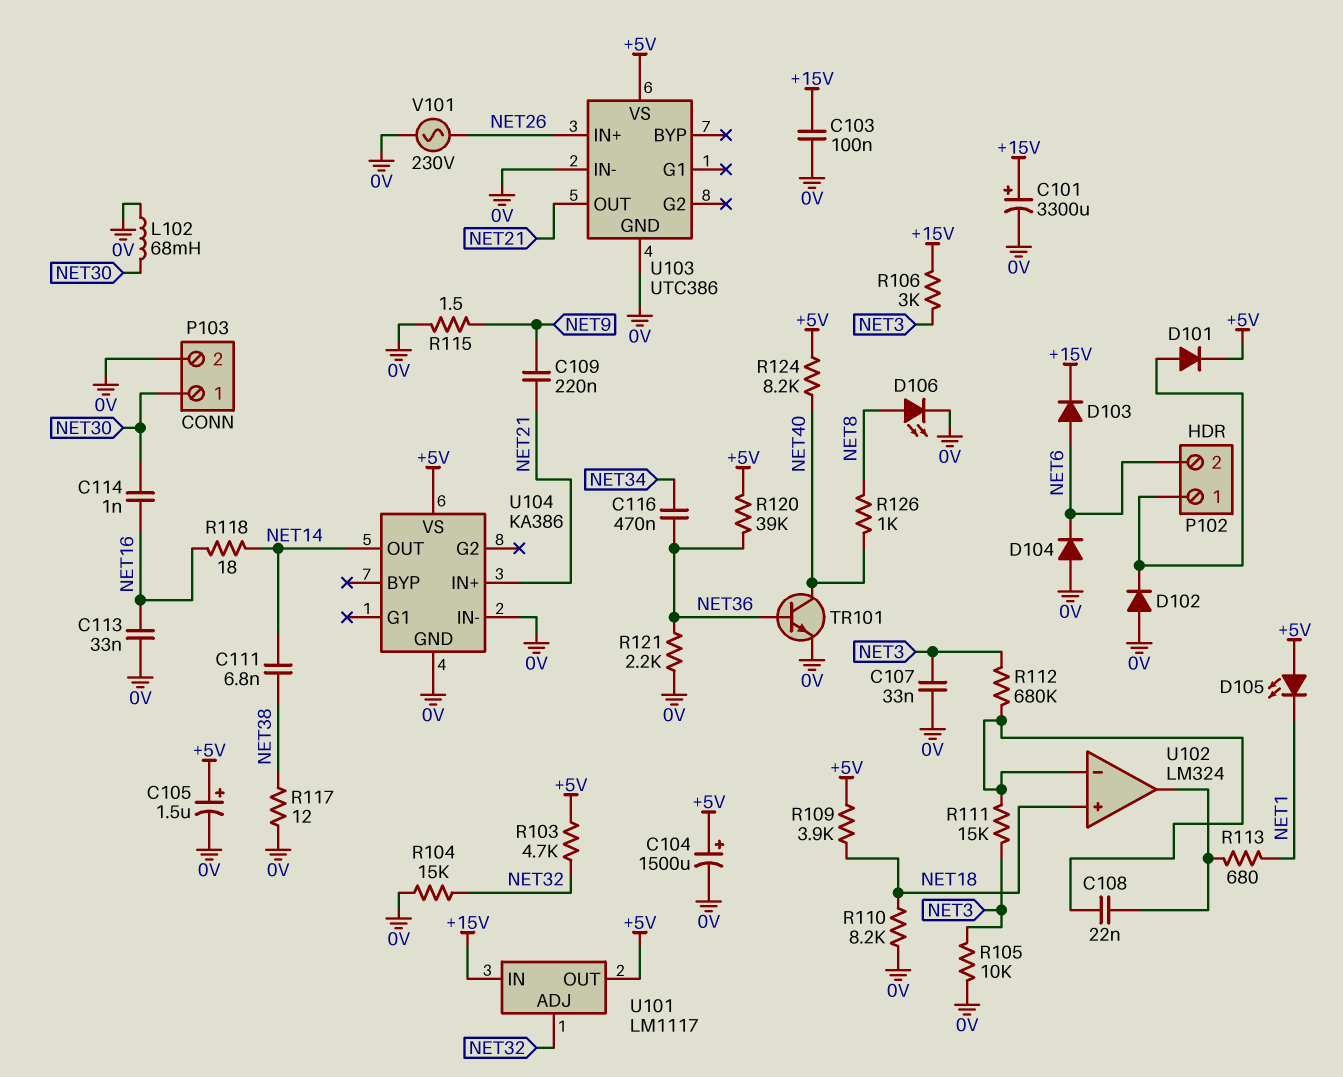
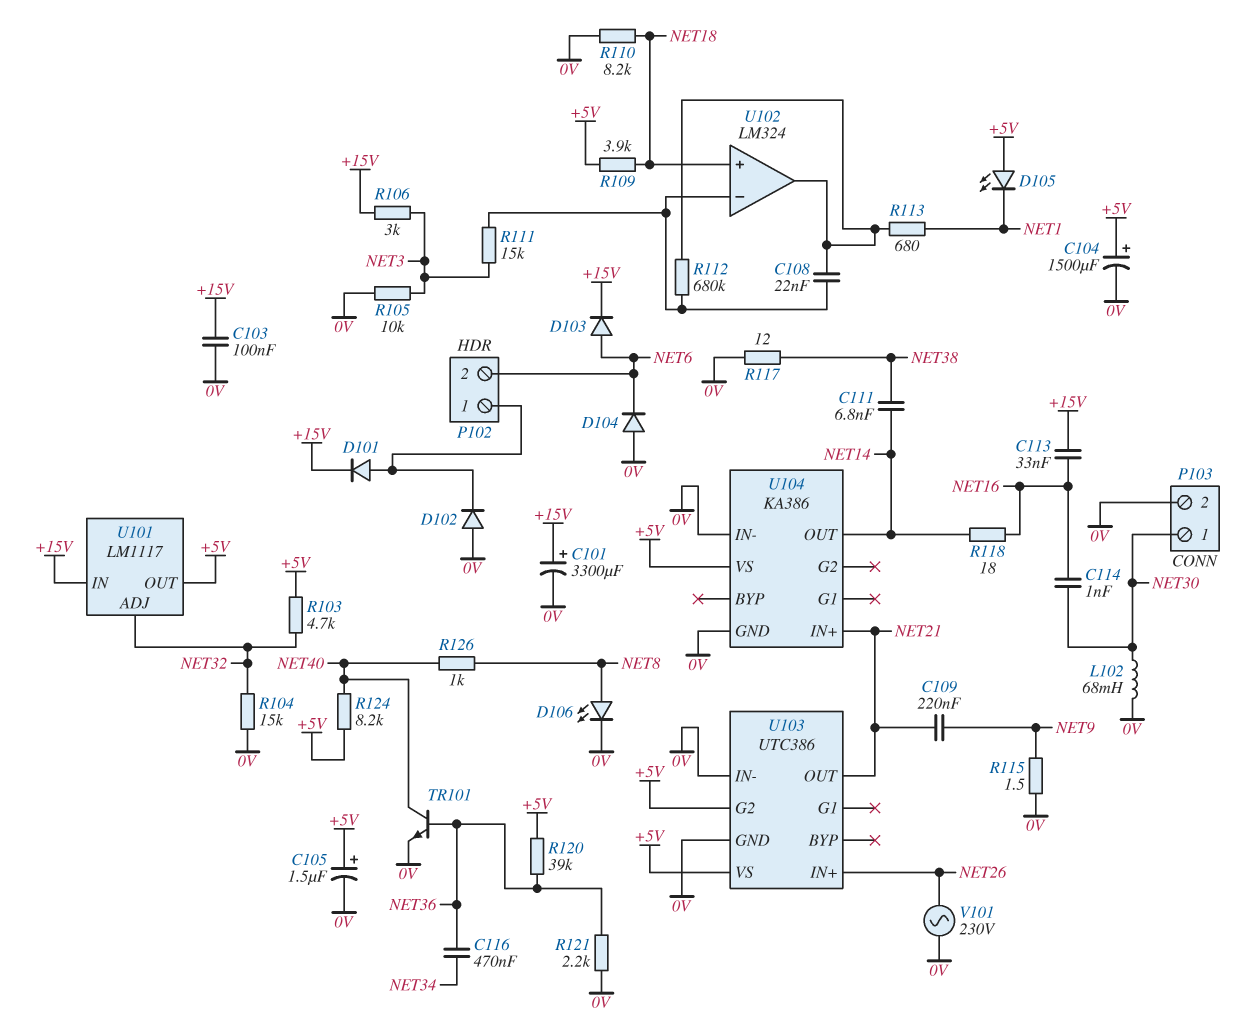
C107: 33nF (0V, NET3) -> none
C113: 33nF (0V, NET16) -> 33nF (+15V, NET16)
D101: diode (A P102/1, K +5V) -> diode (A P102/1, K +15V)
R112: 680k (NET3, U102/in-) -> 680k (U102/in-, U102/out)
U103 pin G2: none -> +5V

